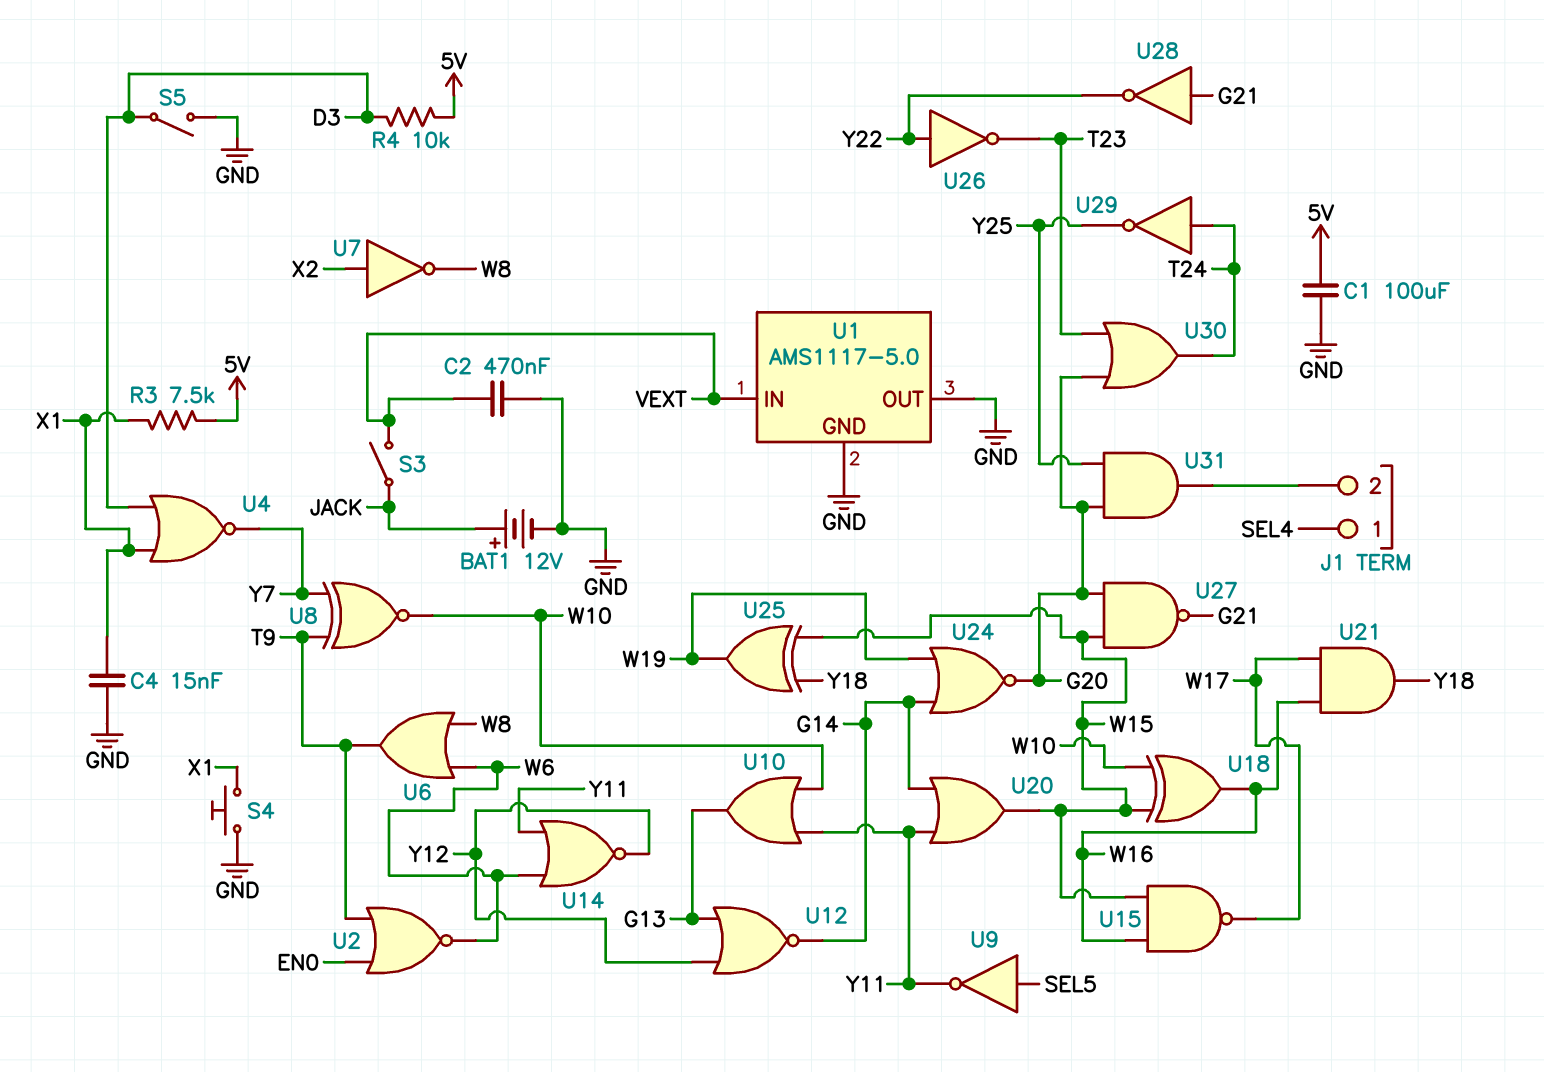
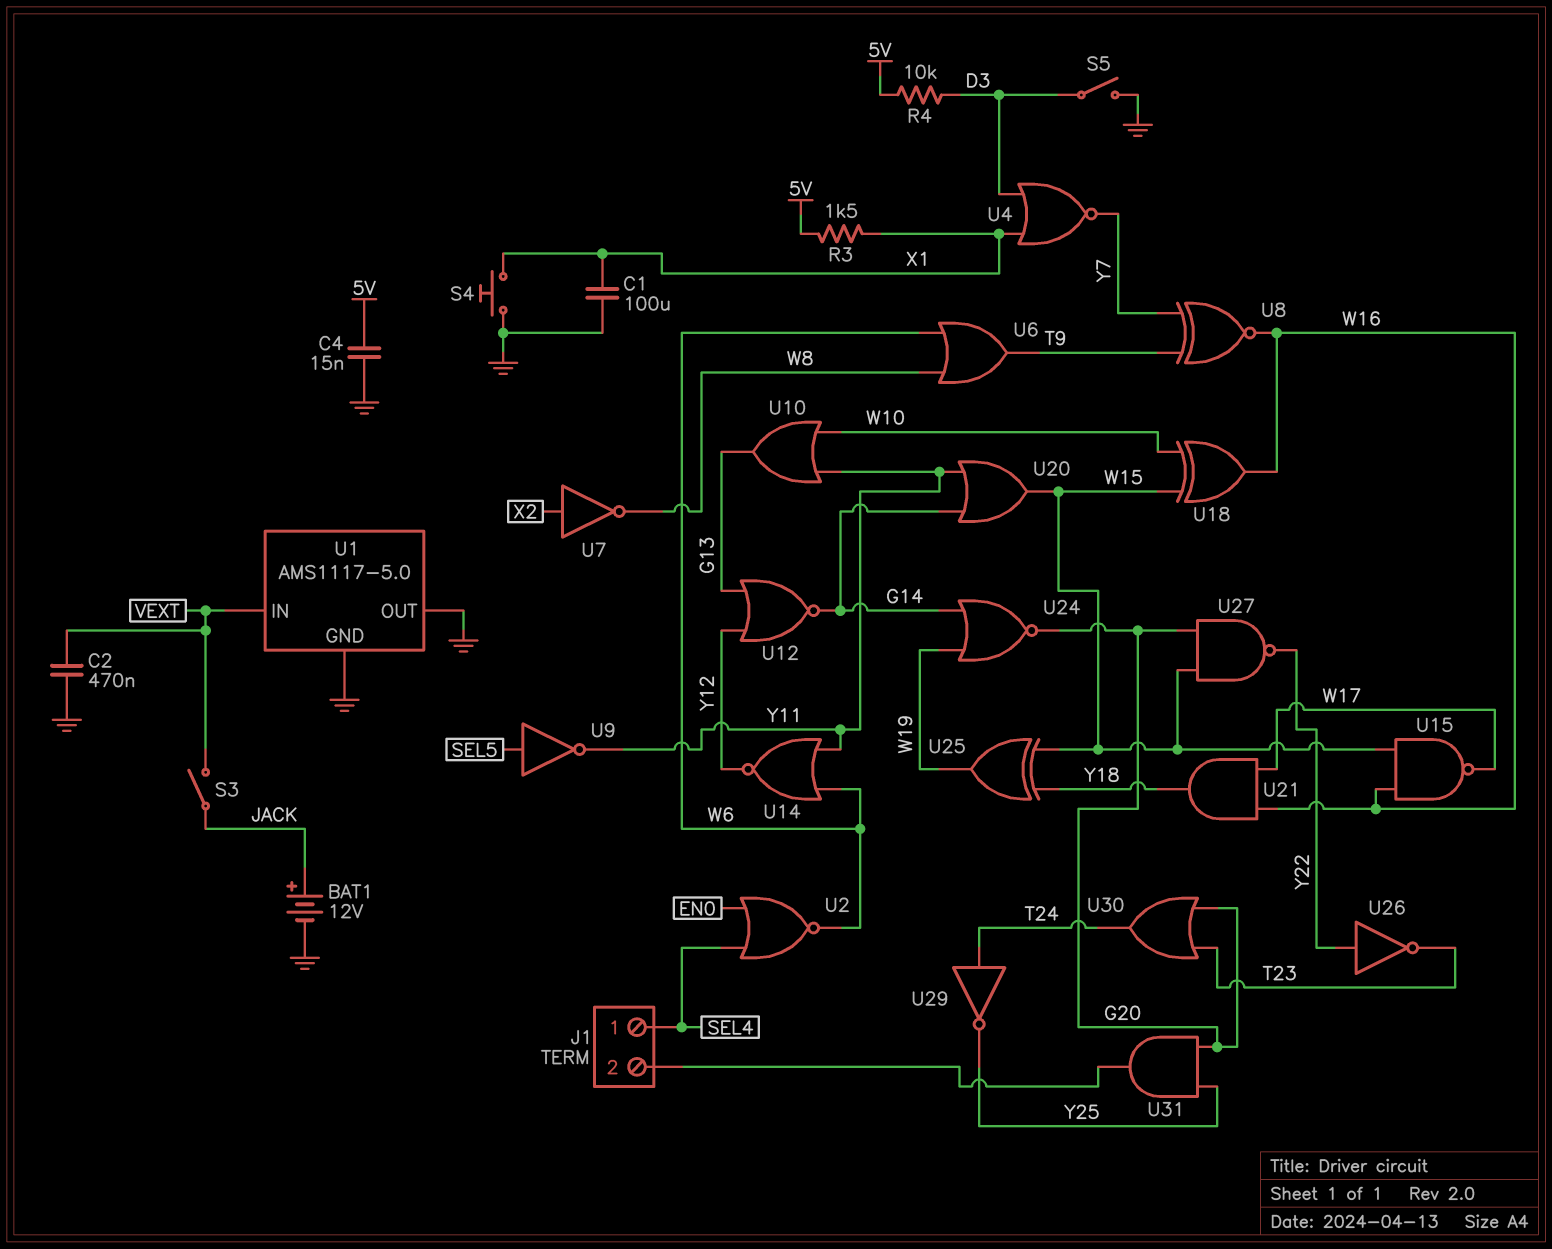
C1: 100uF (5V, GND) -> 100uF (GND, X1)
C4: 15nF (GND, X1) -> 15nF (5V, GND)
R3: 7.5k (5V, X1) -> 1.5k (5V, X1)
U2: NOR (in EN0, in T9, out W6) -> NOR (in EN0, in SEL4, out W6)
U8: XNOR (in T9, in Y7, out W10) -> XNOR (in T9, in Y7, out W16)
U27: NAND (in G20, in W15, out G21) -> NAND (in G20, in W15, out Y22)
U28: NOT (in G21, out Y22) -> none

